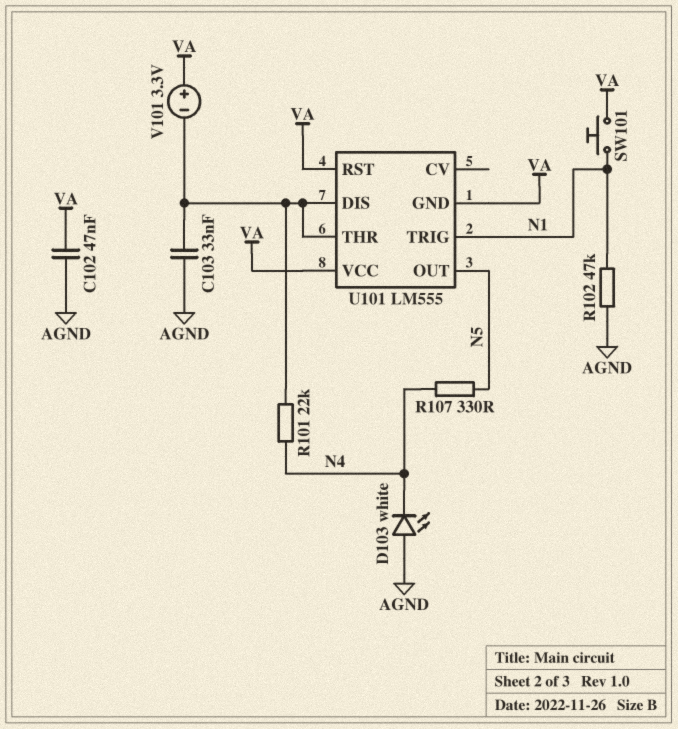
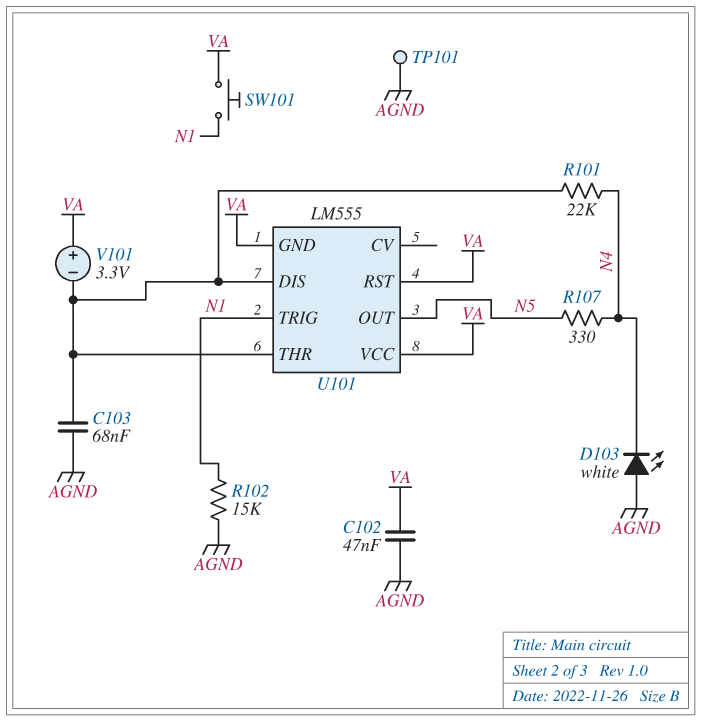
C103: 33nF (AGND, U101/DIS) -> 68nF (AGND, U101/DIS)
R102: 47k (AGND, N1) -> 15k (AGND, N1)
TP101: none -> test point (AGND)

